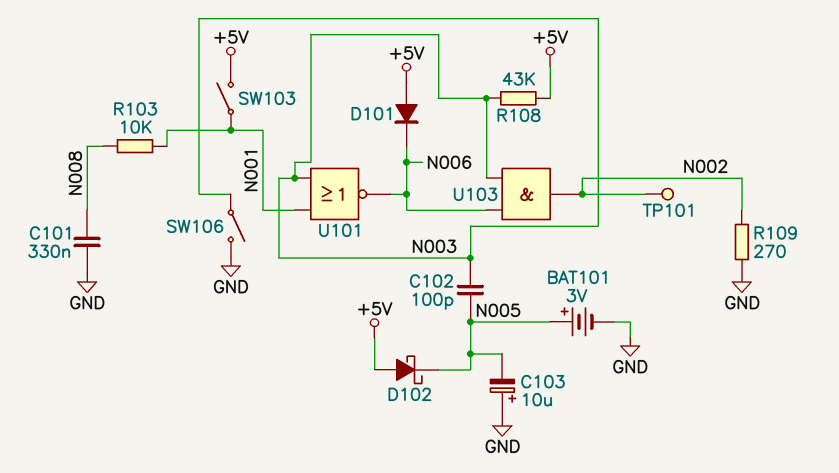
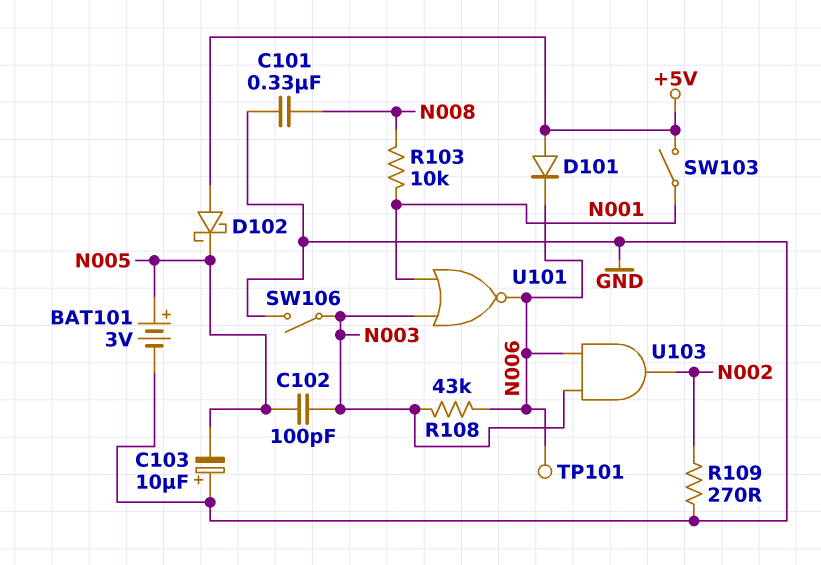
R108: 43k (+5V, N003) -> 43k (N003, N006)
TP101: test point (N002) -> test point (N006)

